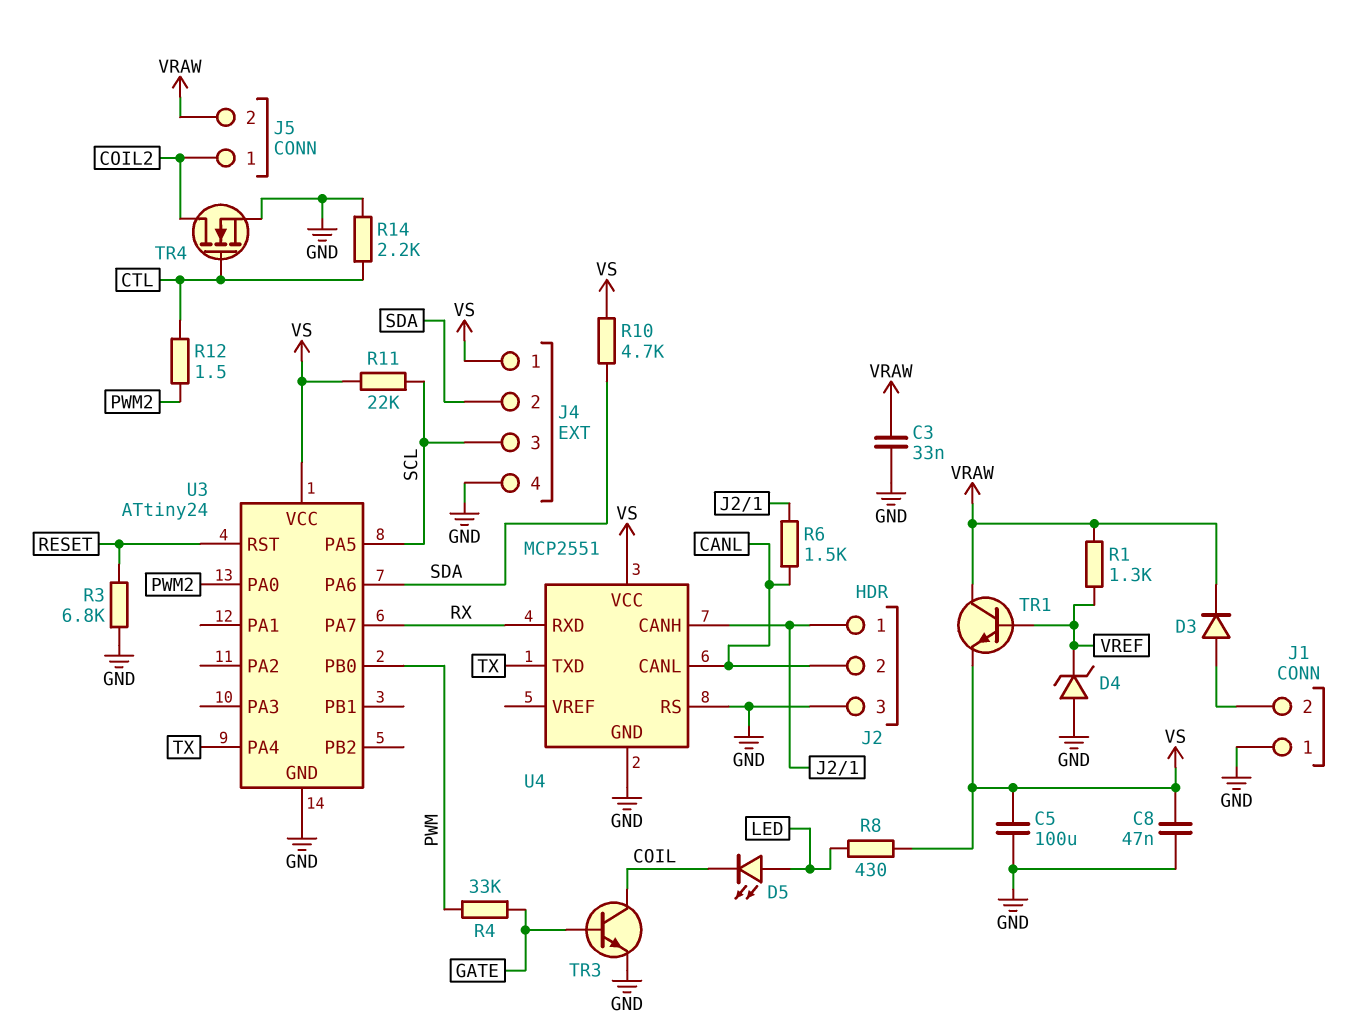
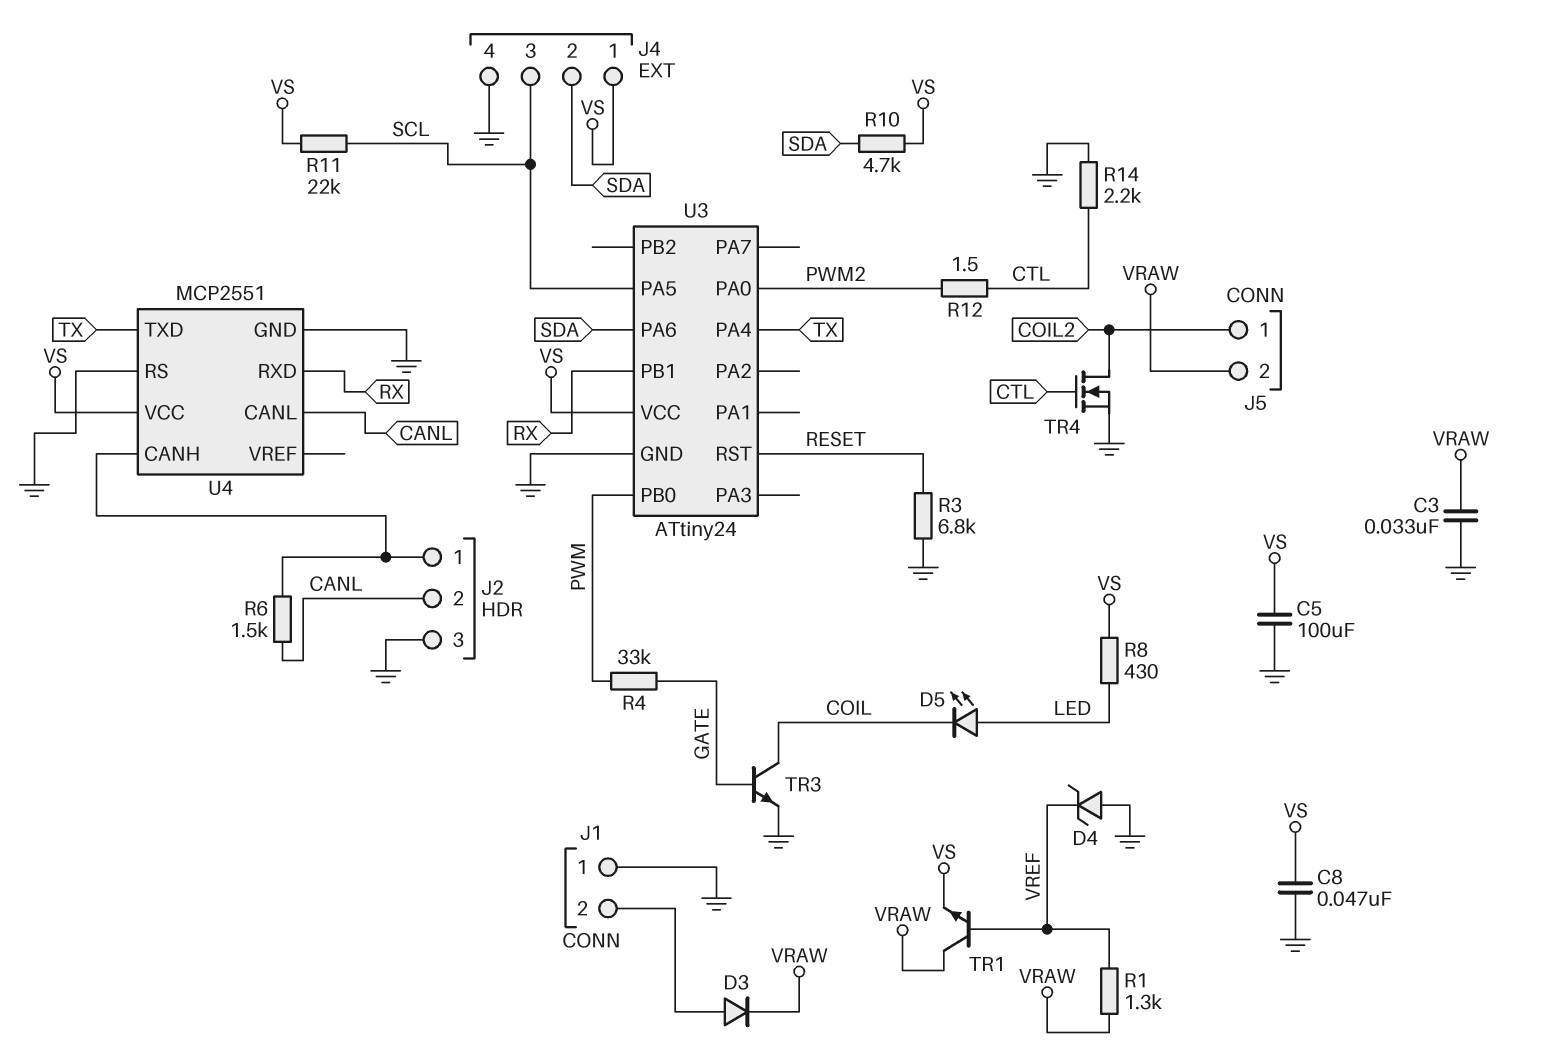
U3 pin PA7: RX -> none
U3 pin PB1: none -> RX

